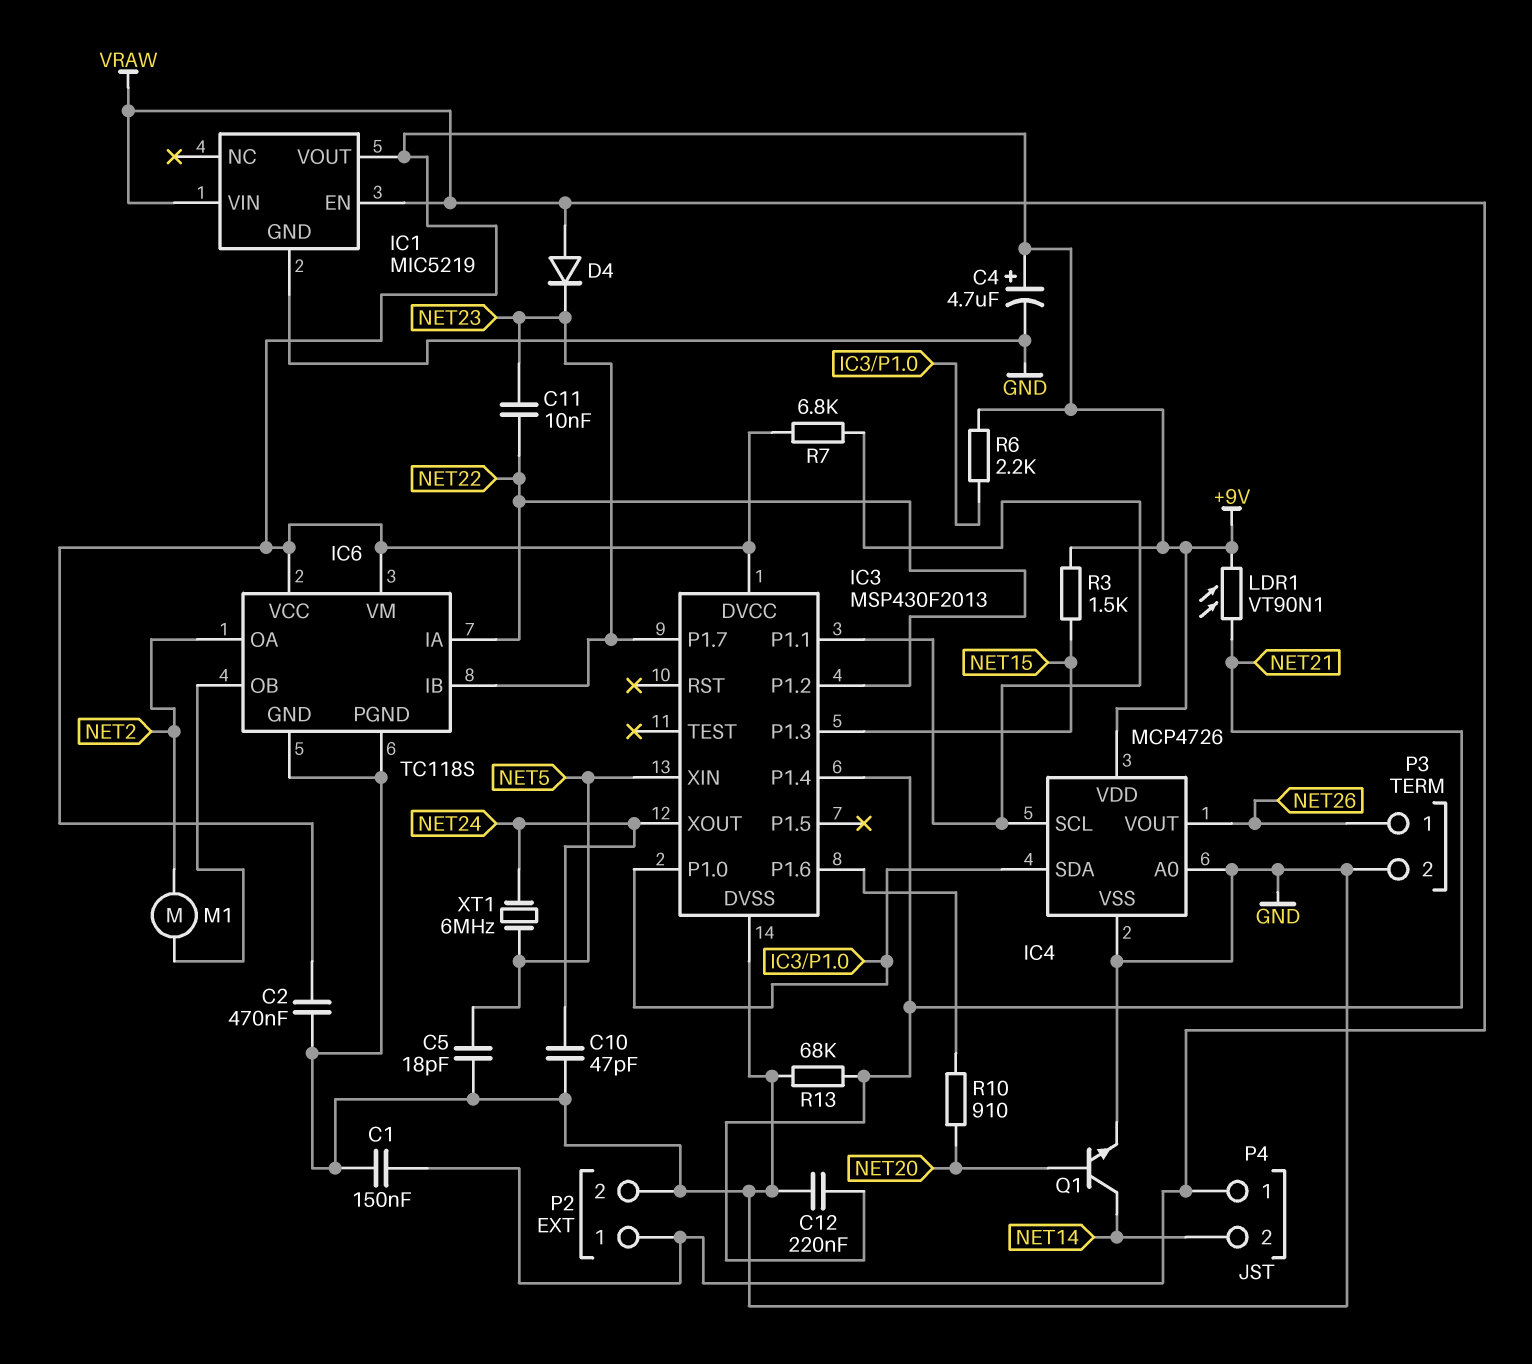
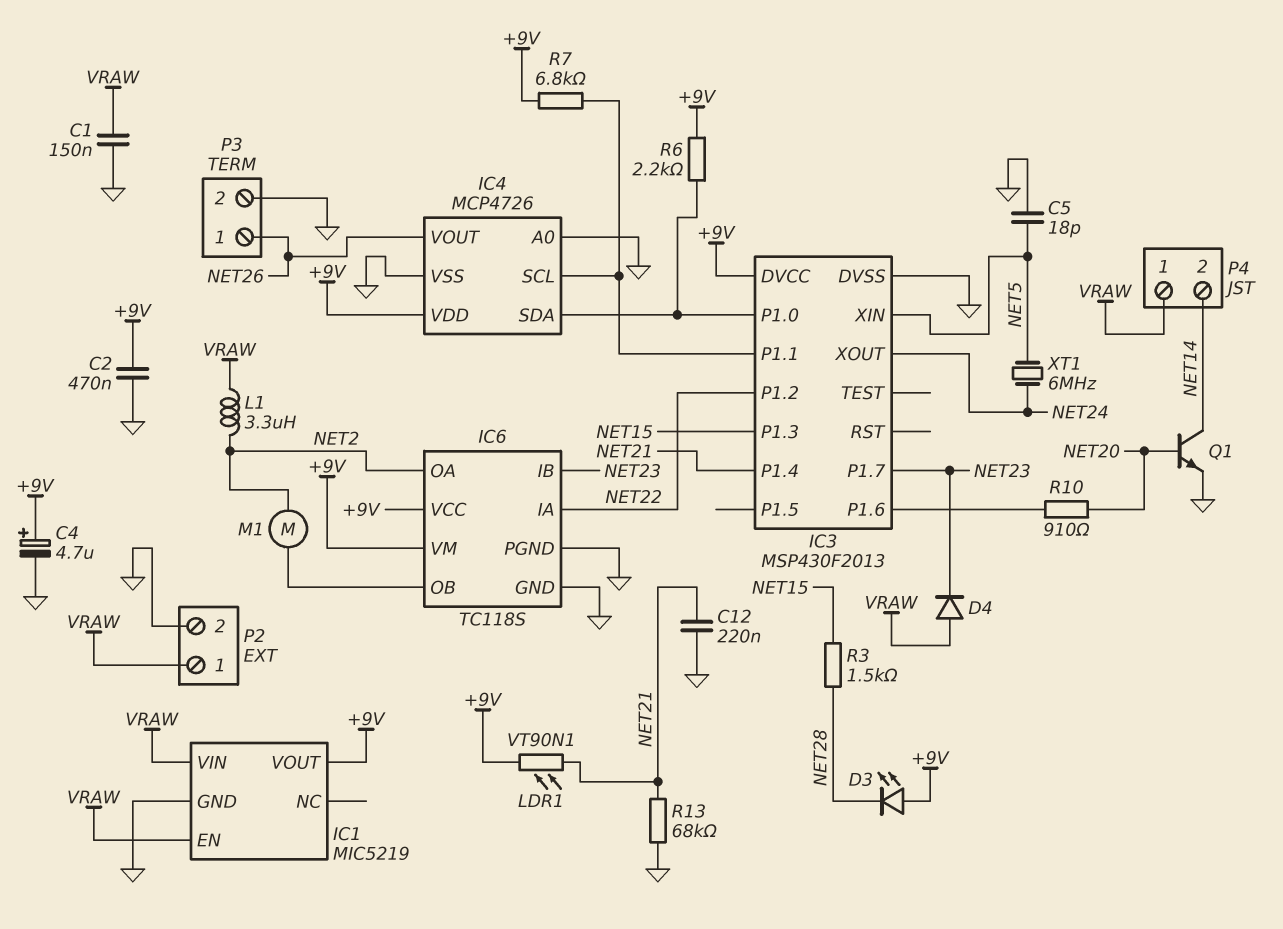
C10: 47pF (GND, NET24) -> none
C11: 10nF (NET22, NET23) -> none
D3: none -> LED (A +9V, K NET28)
L1: none -> 3.3uH (NET2, VRAW)
R3: 1.5k (+9V, NET15) -> 1.5k (NET15, NET28)

